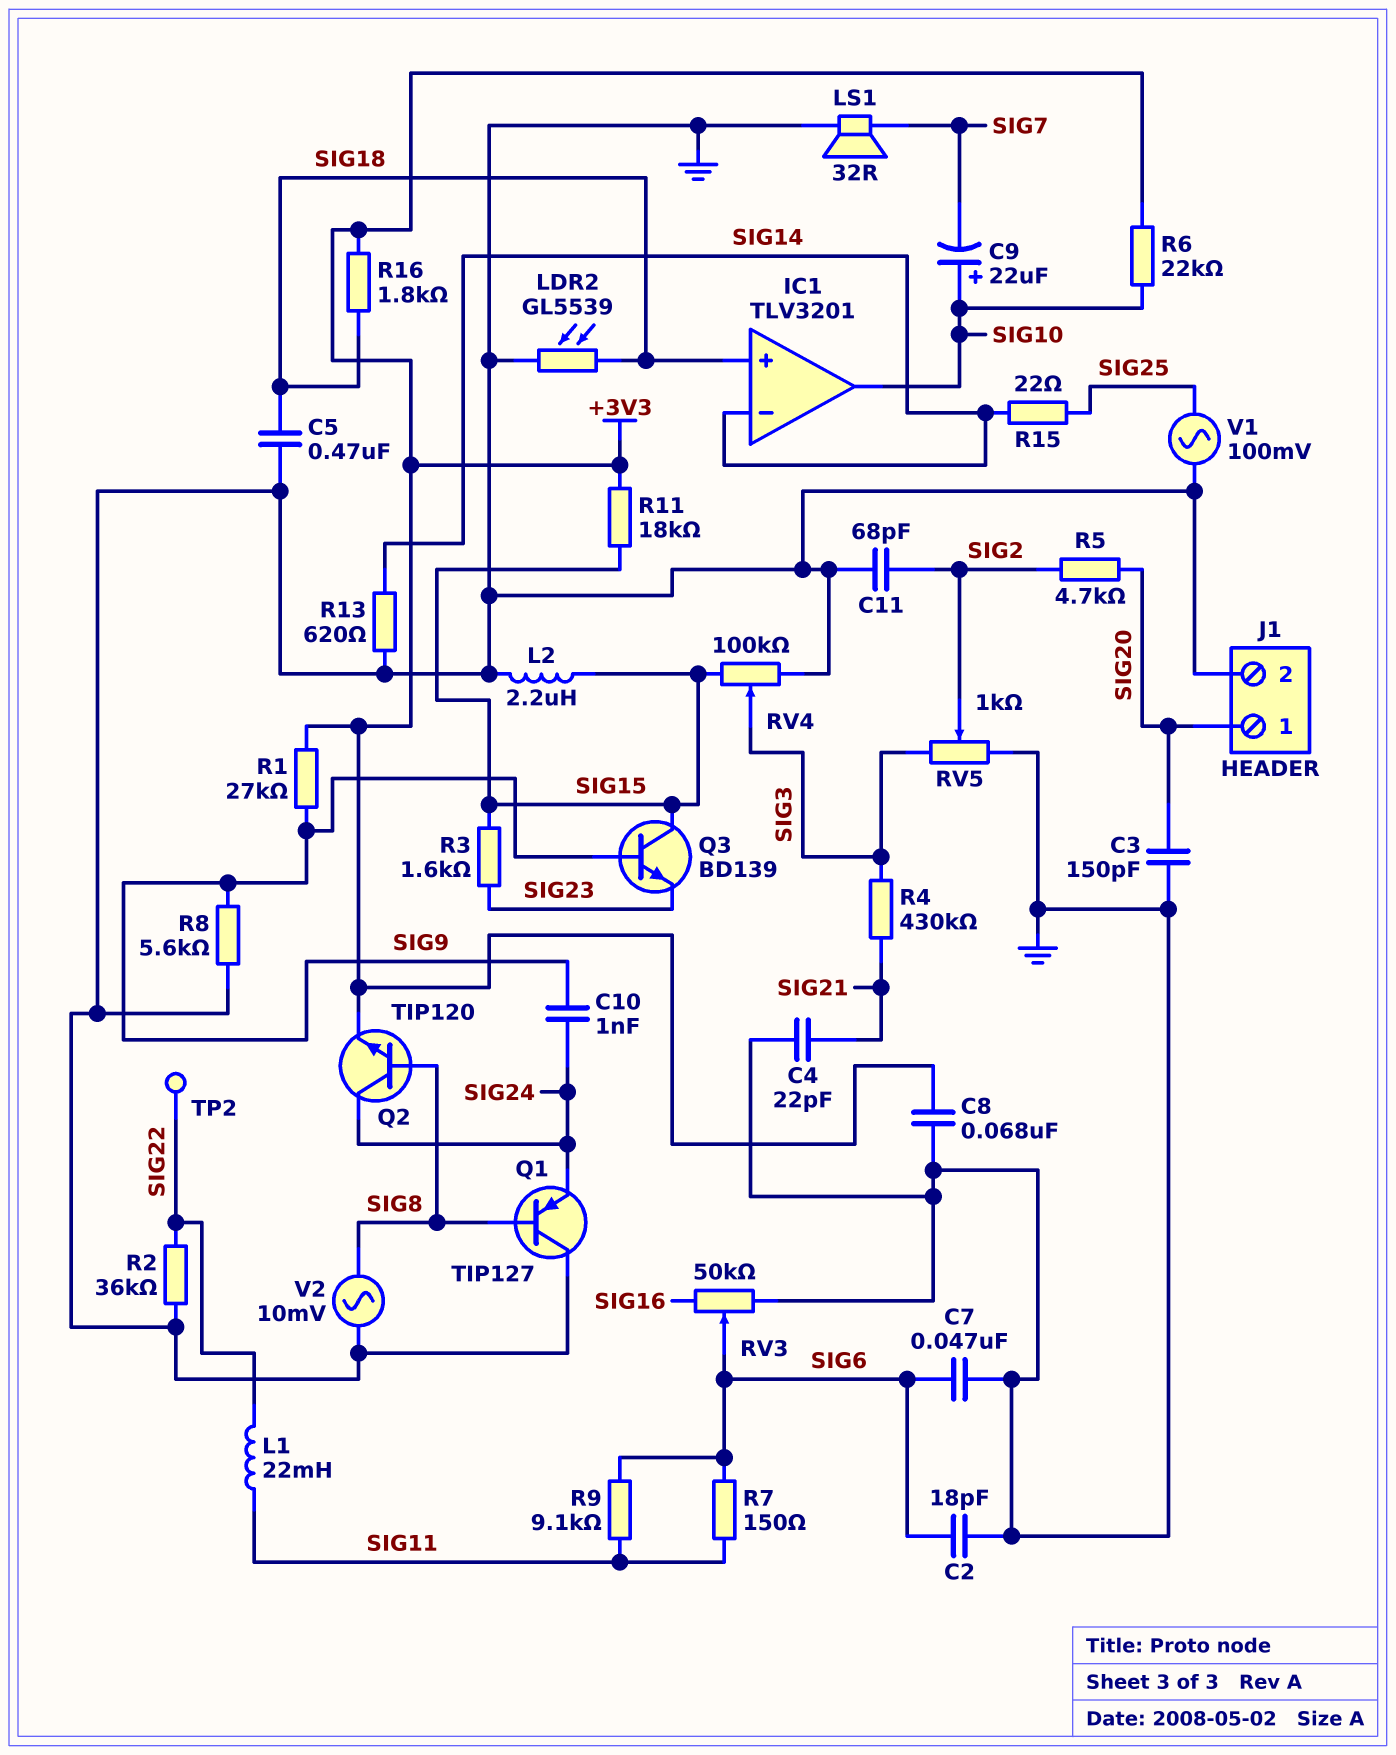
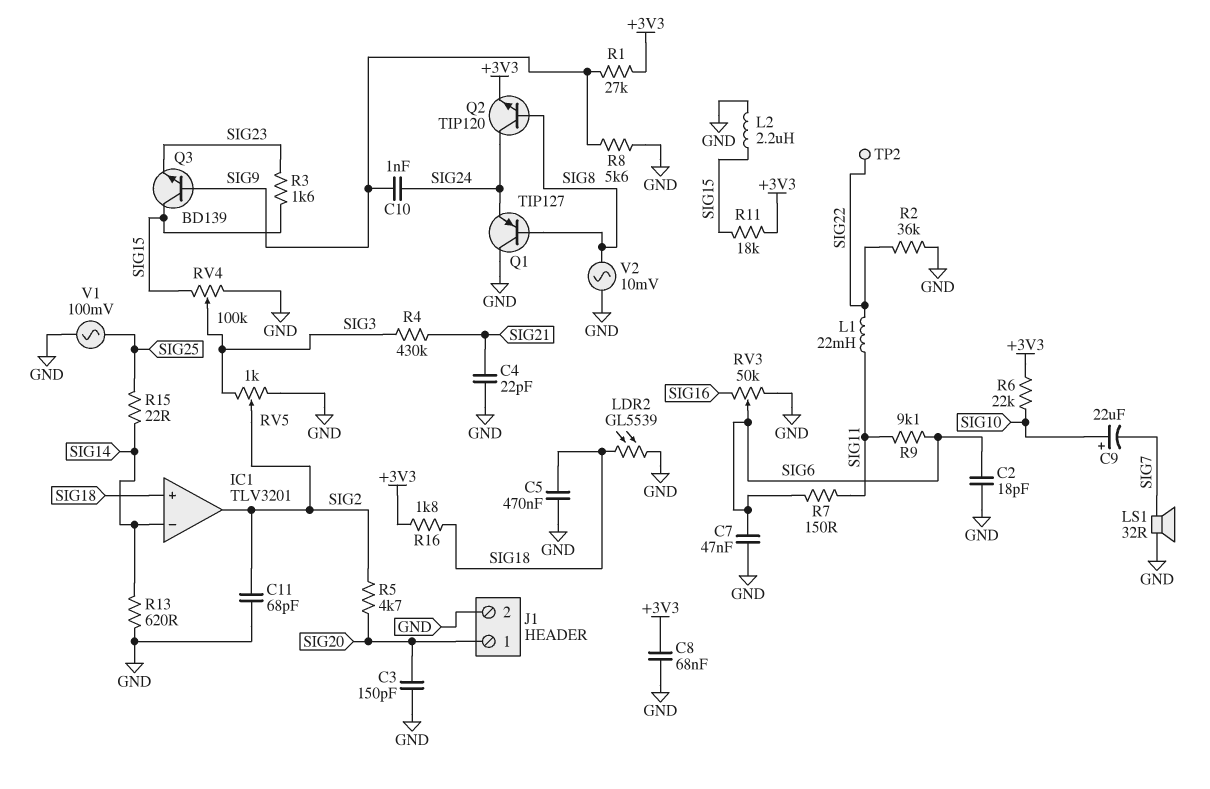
IC1 pin out: SIG10 -> SIG2

